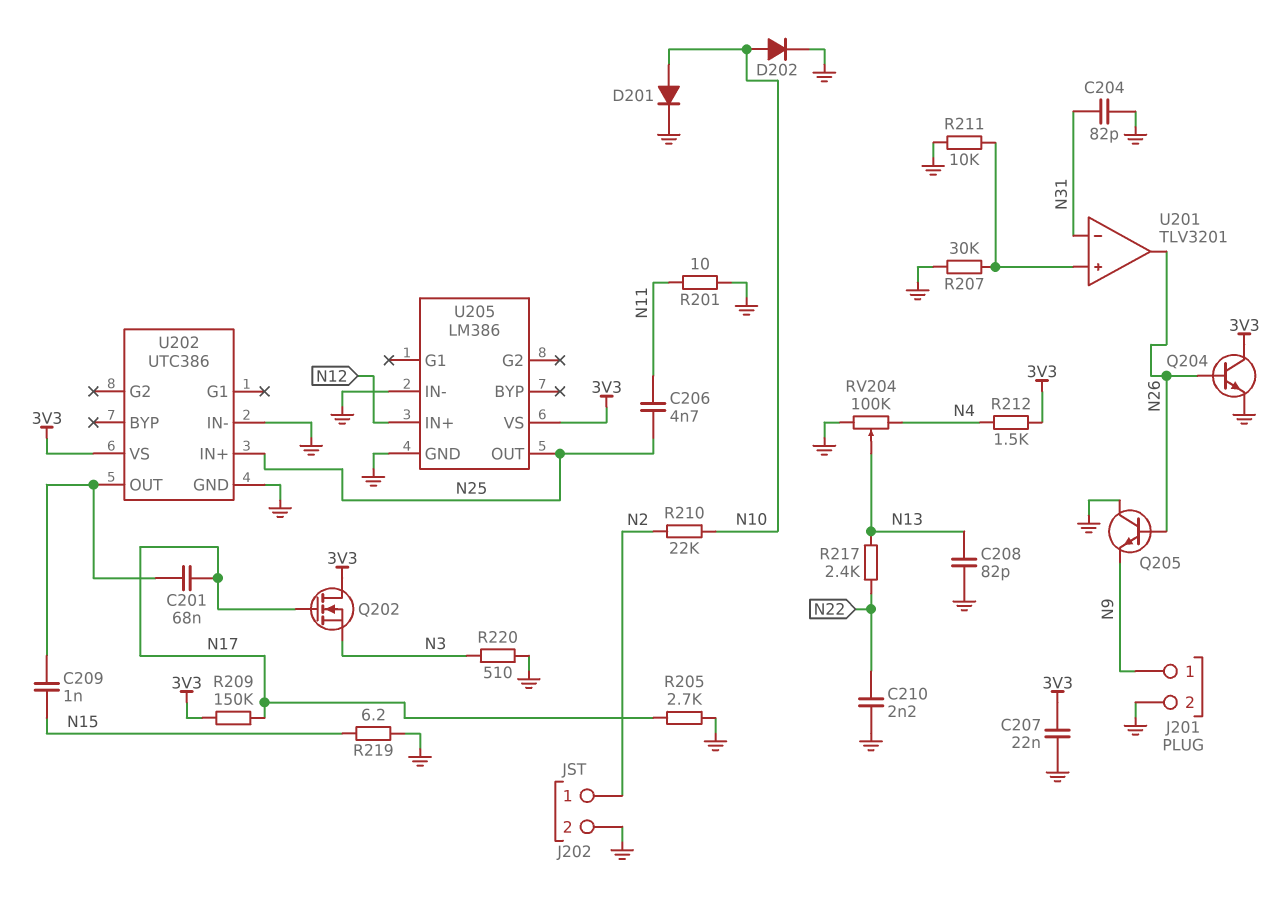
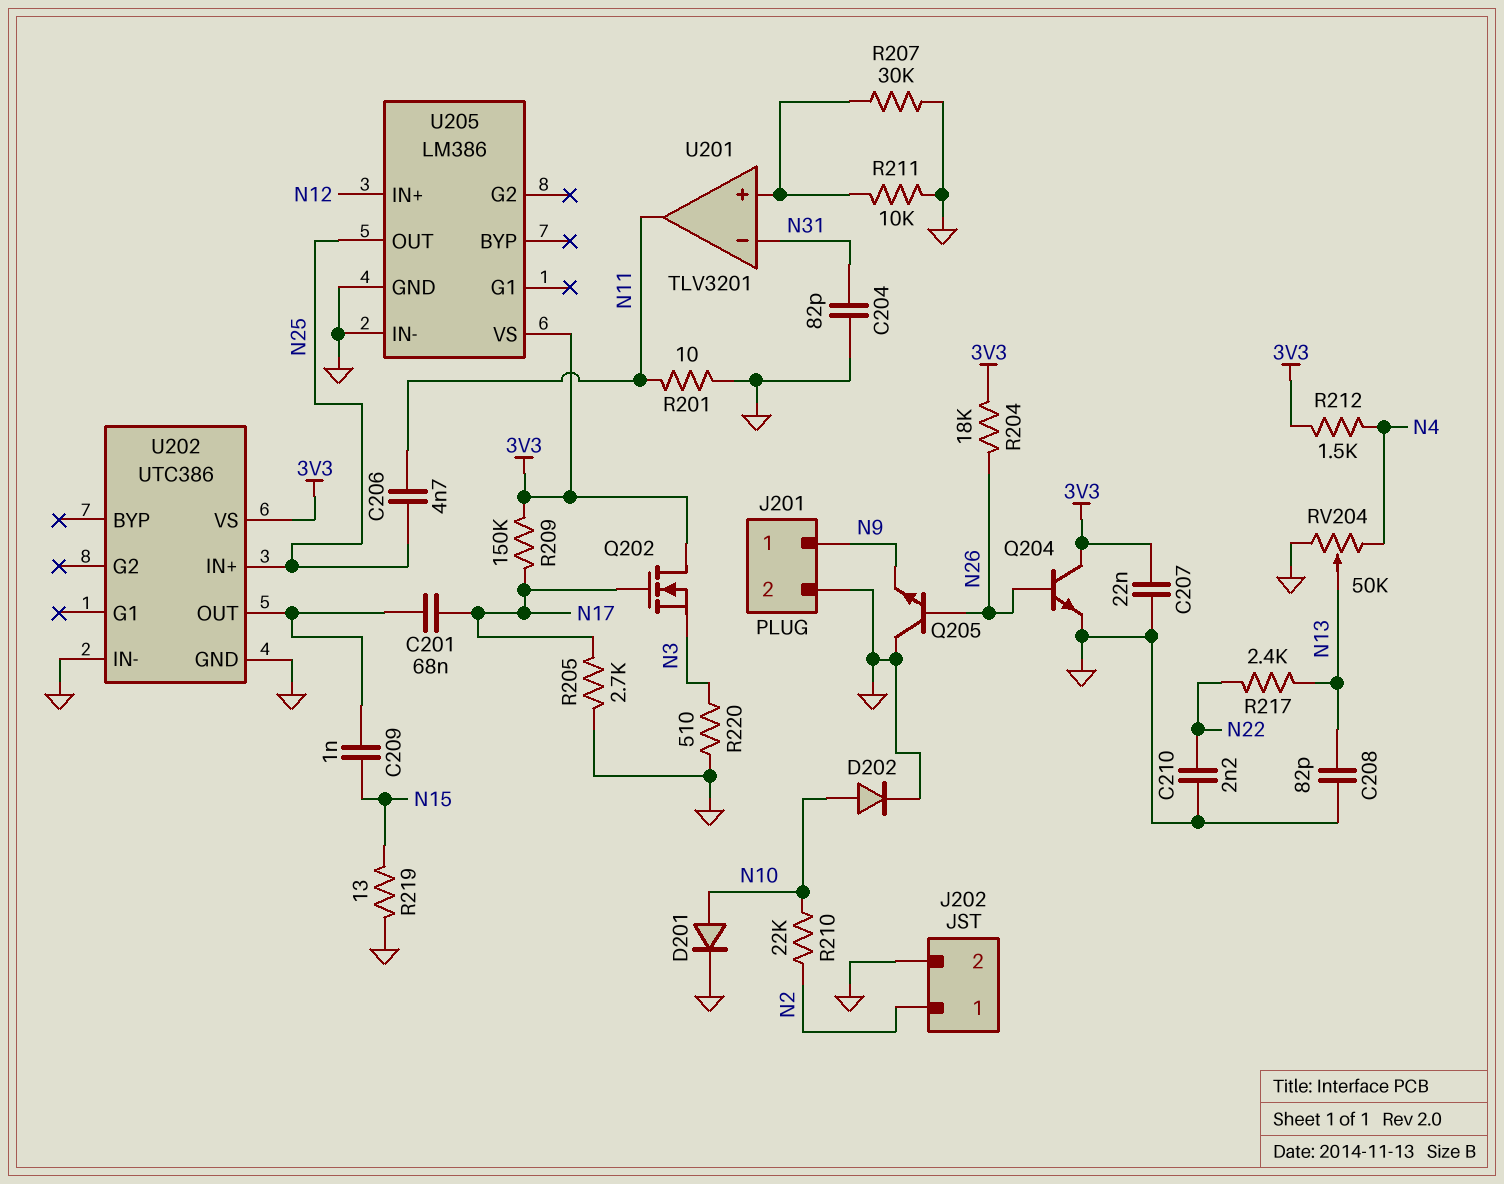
R204: none -> 18k (3V3, N26)
R219: 6.2 (GND, N15) -> 13 (GND, N15)
RV204: 100k (GND, N4, wiper N13) -> 50k (GND, N4, wiper N13)
U201 pin out: N26 -> N11

